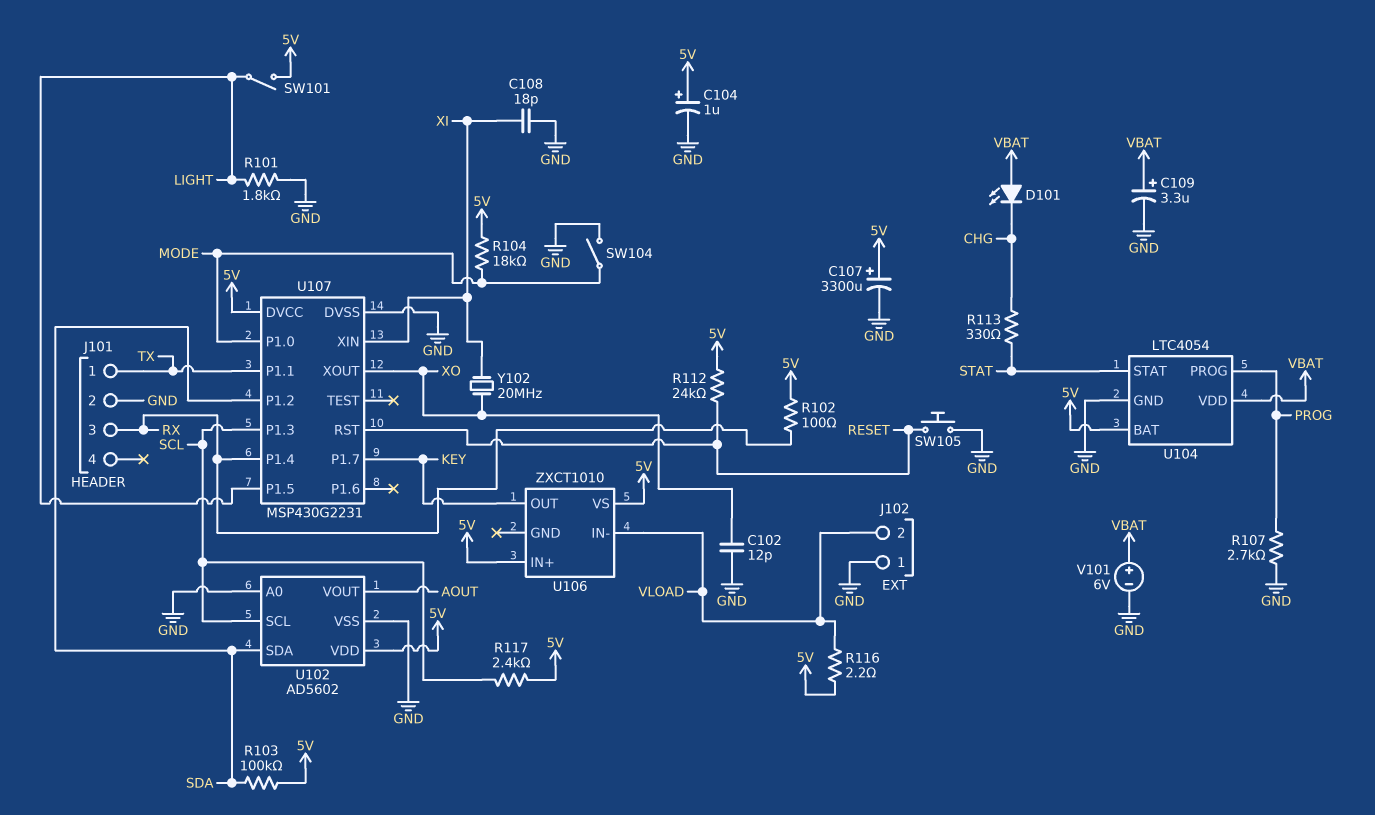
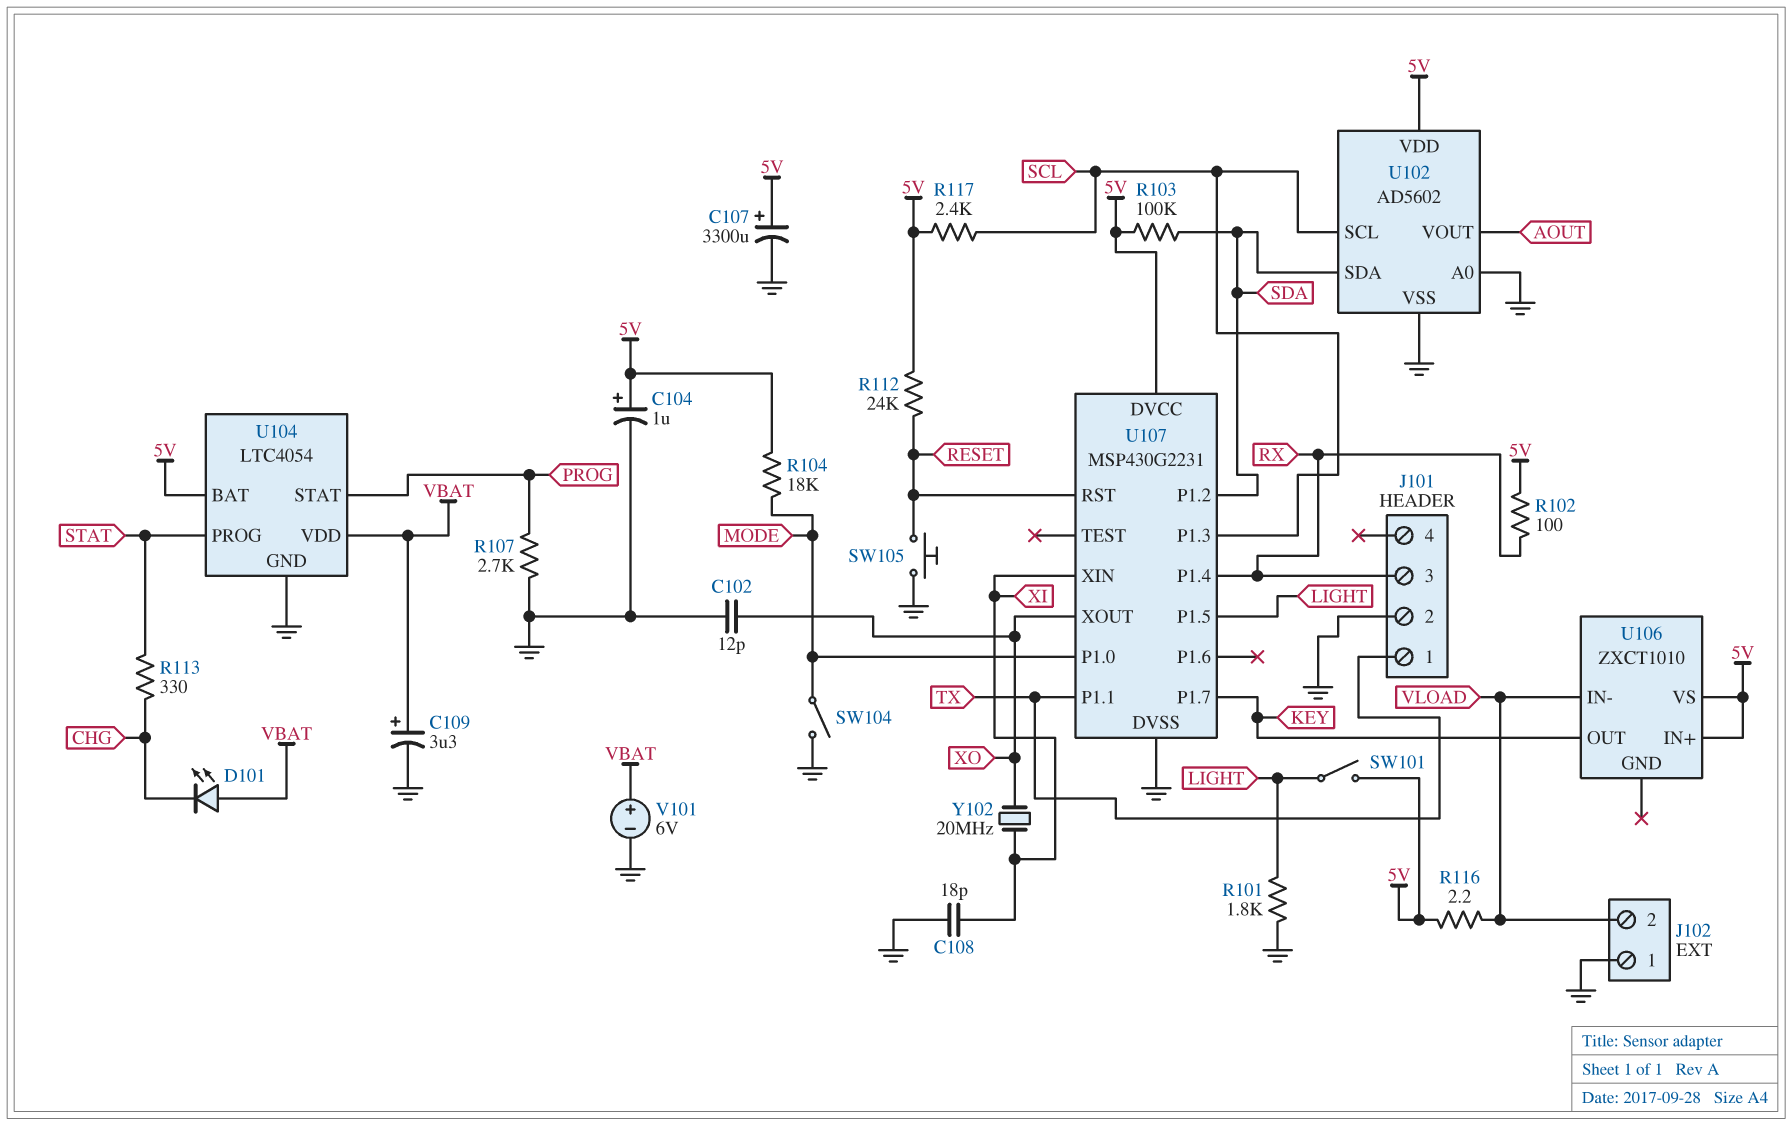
U104 pin PROG: PROG -> STAT
U104 pin STAT: STAT -> PROG

